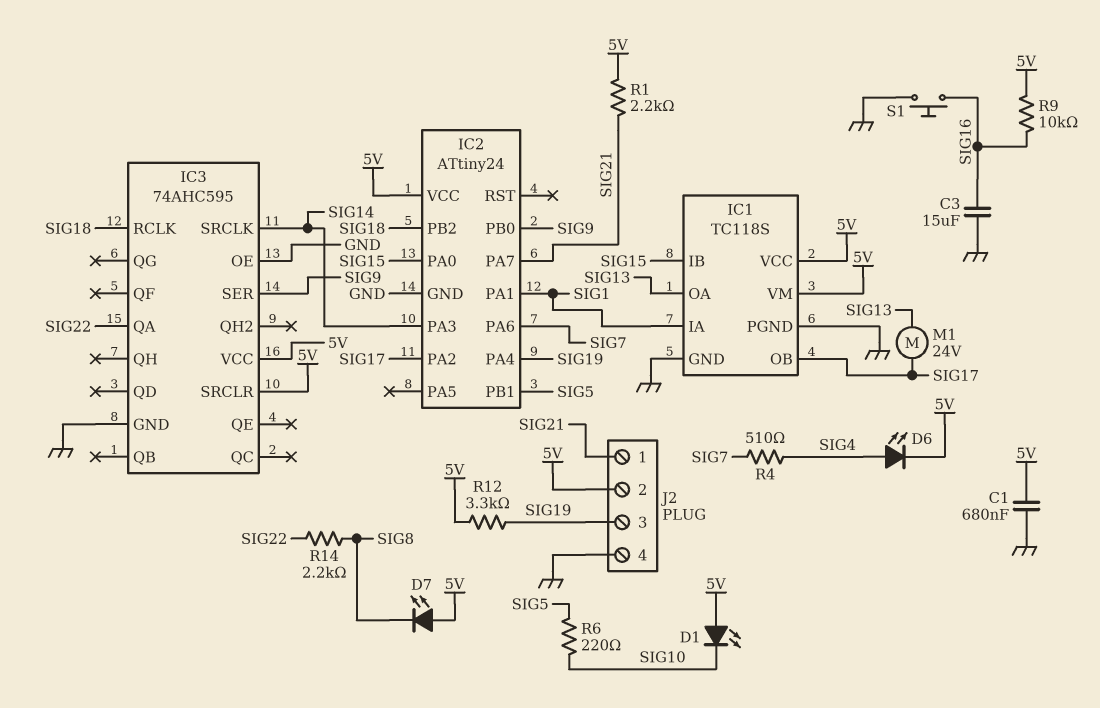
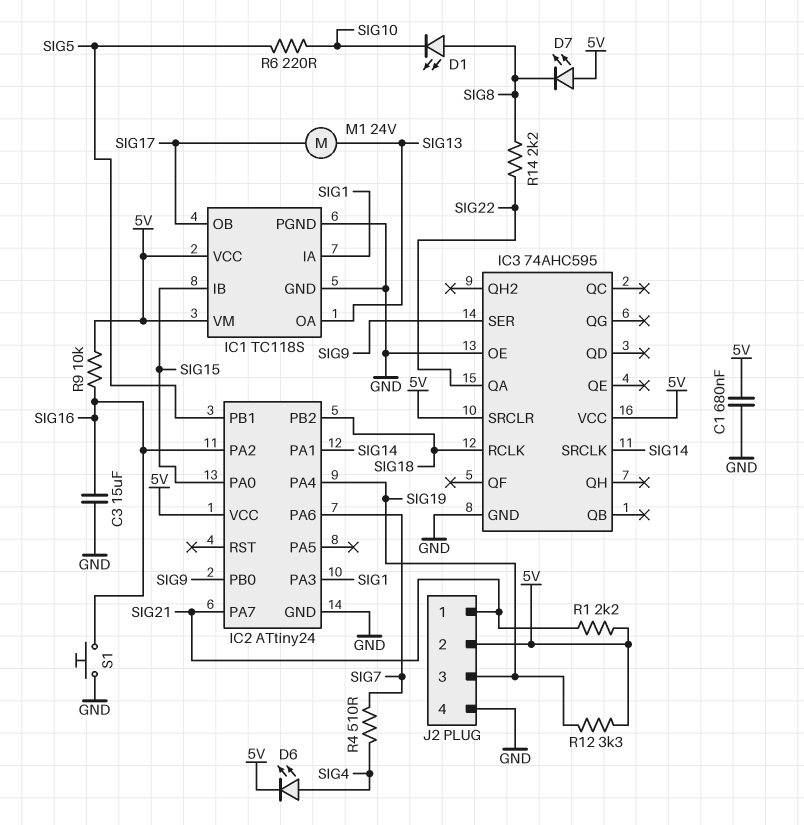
D1: LED (A 5V, K SIG10) -> LED (A SIG8, K SIG10)
IC2 pin PA1: SIG1 -> SIG14
IC2 pin PA2: SIG17 -> SIG16
IC2 pin PA3: SIG14 -> SIG1

